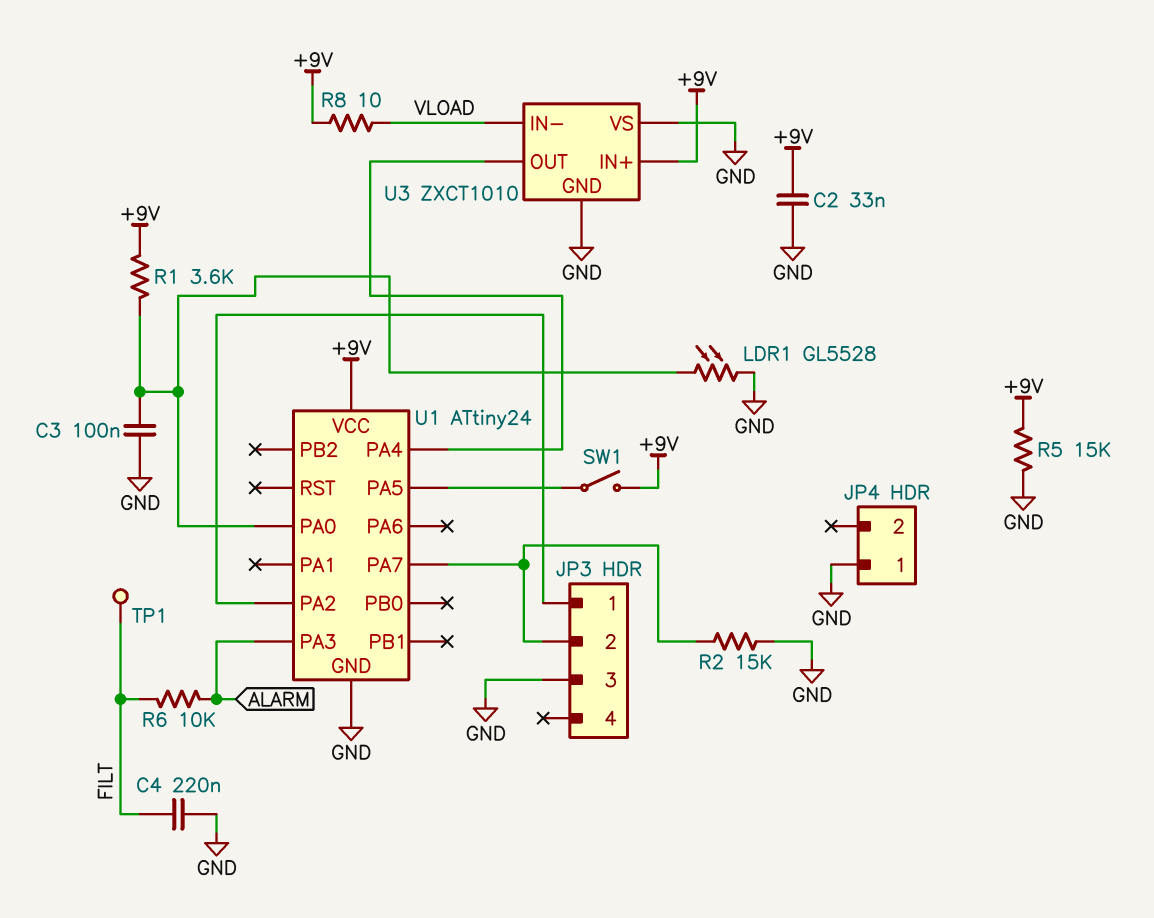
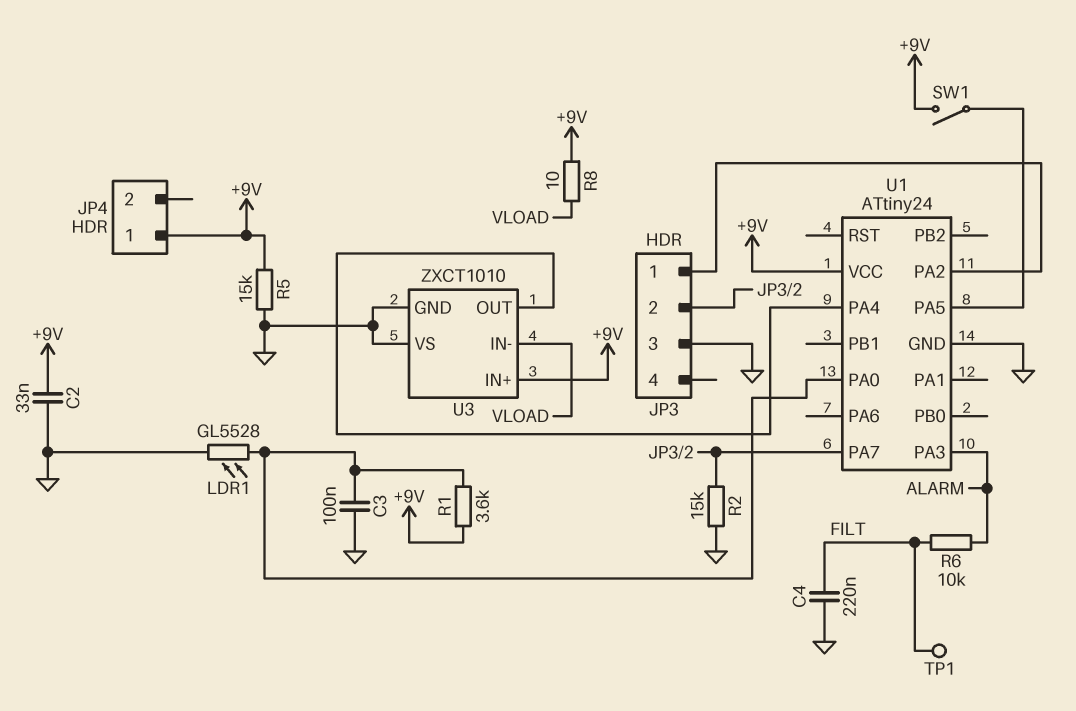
JP4 pin 1: GND -> +9V

